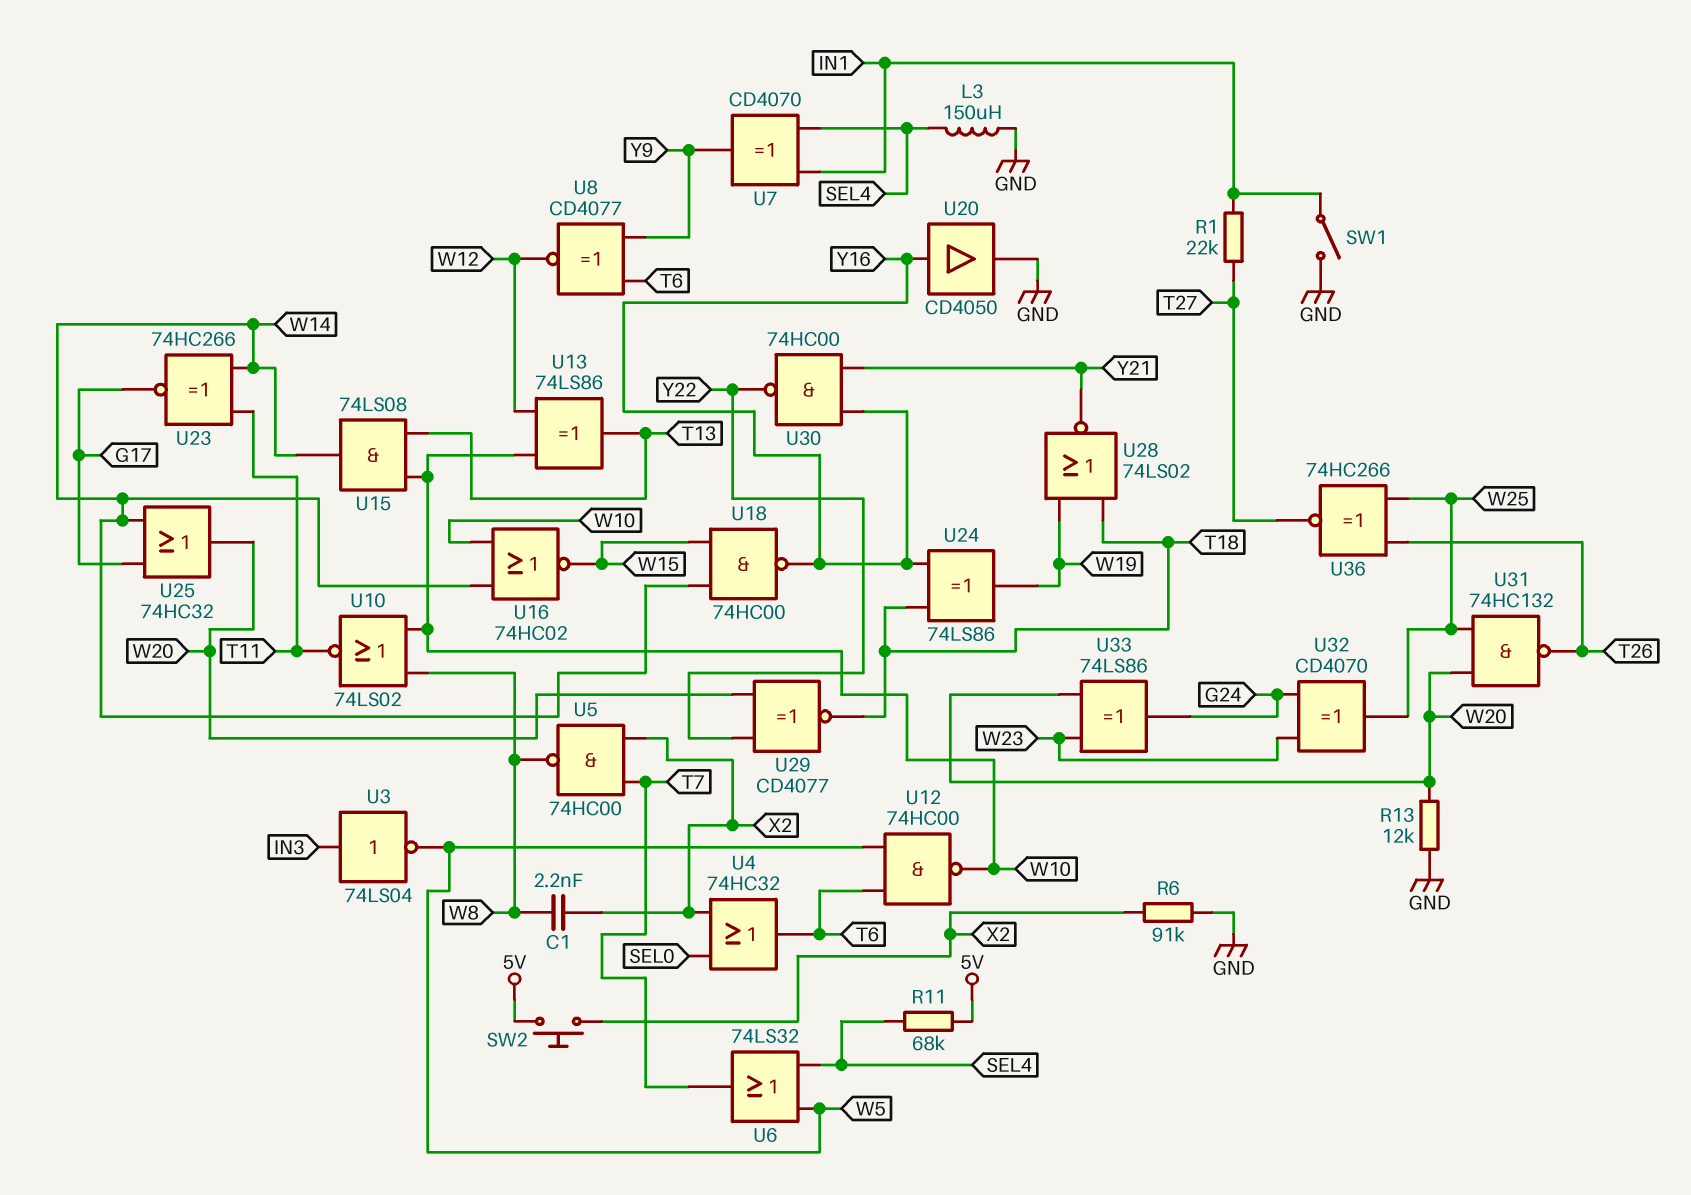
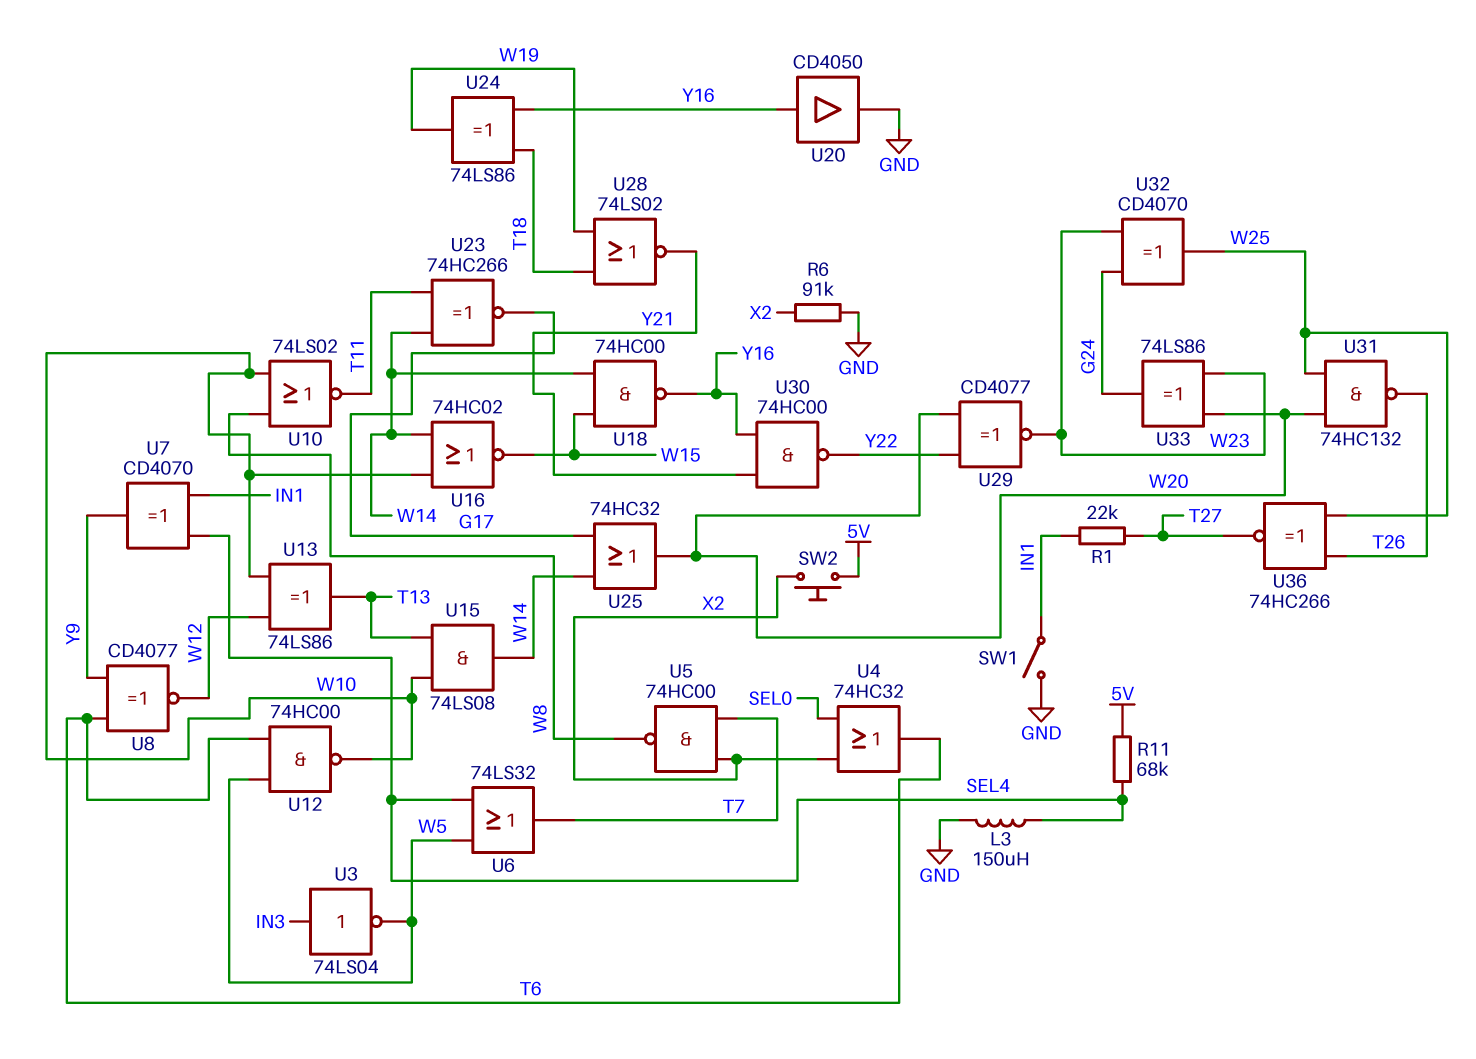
C1: 2.2nF (W8, X2) -> none
R13: 12k (GND, W20) -> none
U29: XNOR CD4077 (in W20, in Y22, out T18) -> XNOR CD4077 (in W20, in Y22, out W23)

